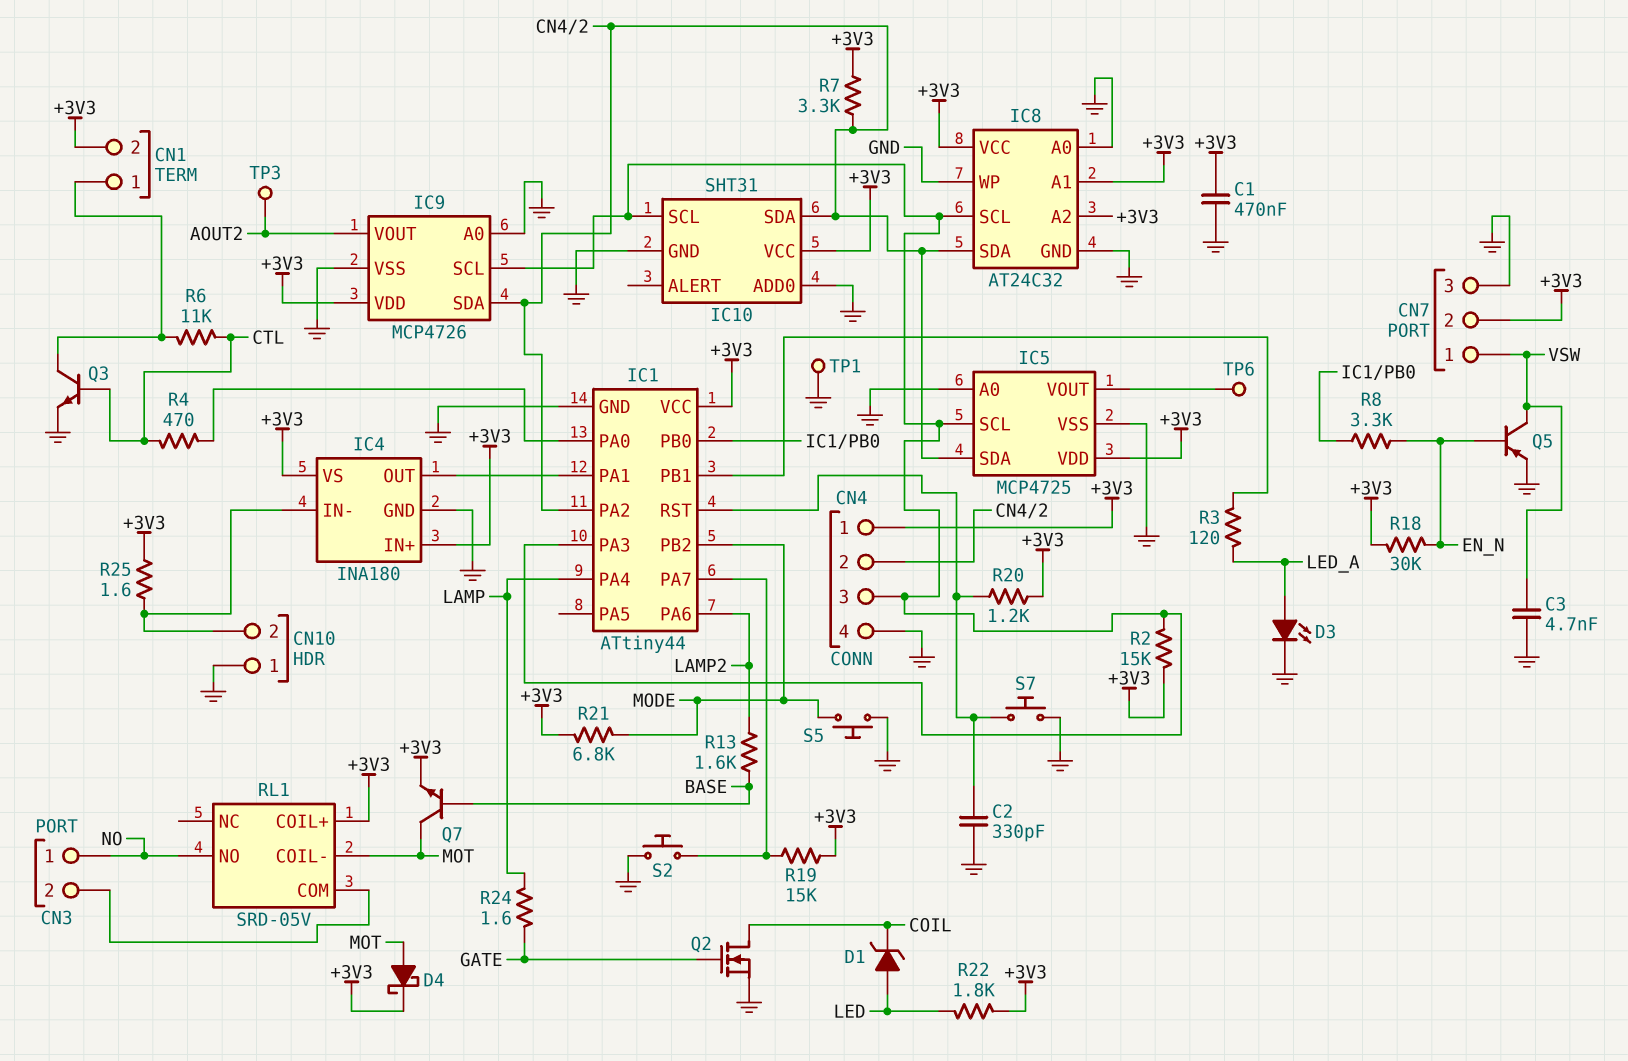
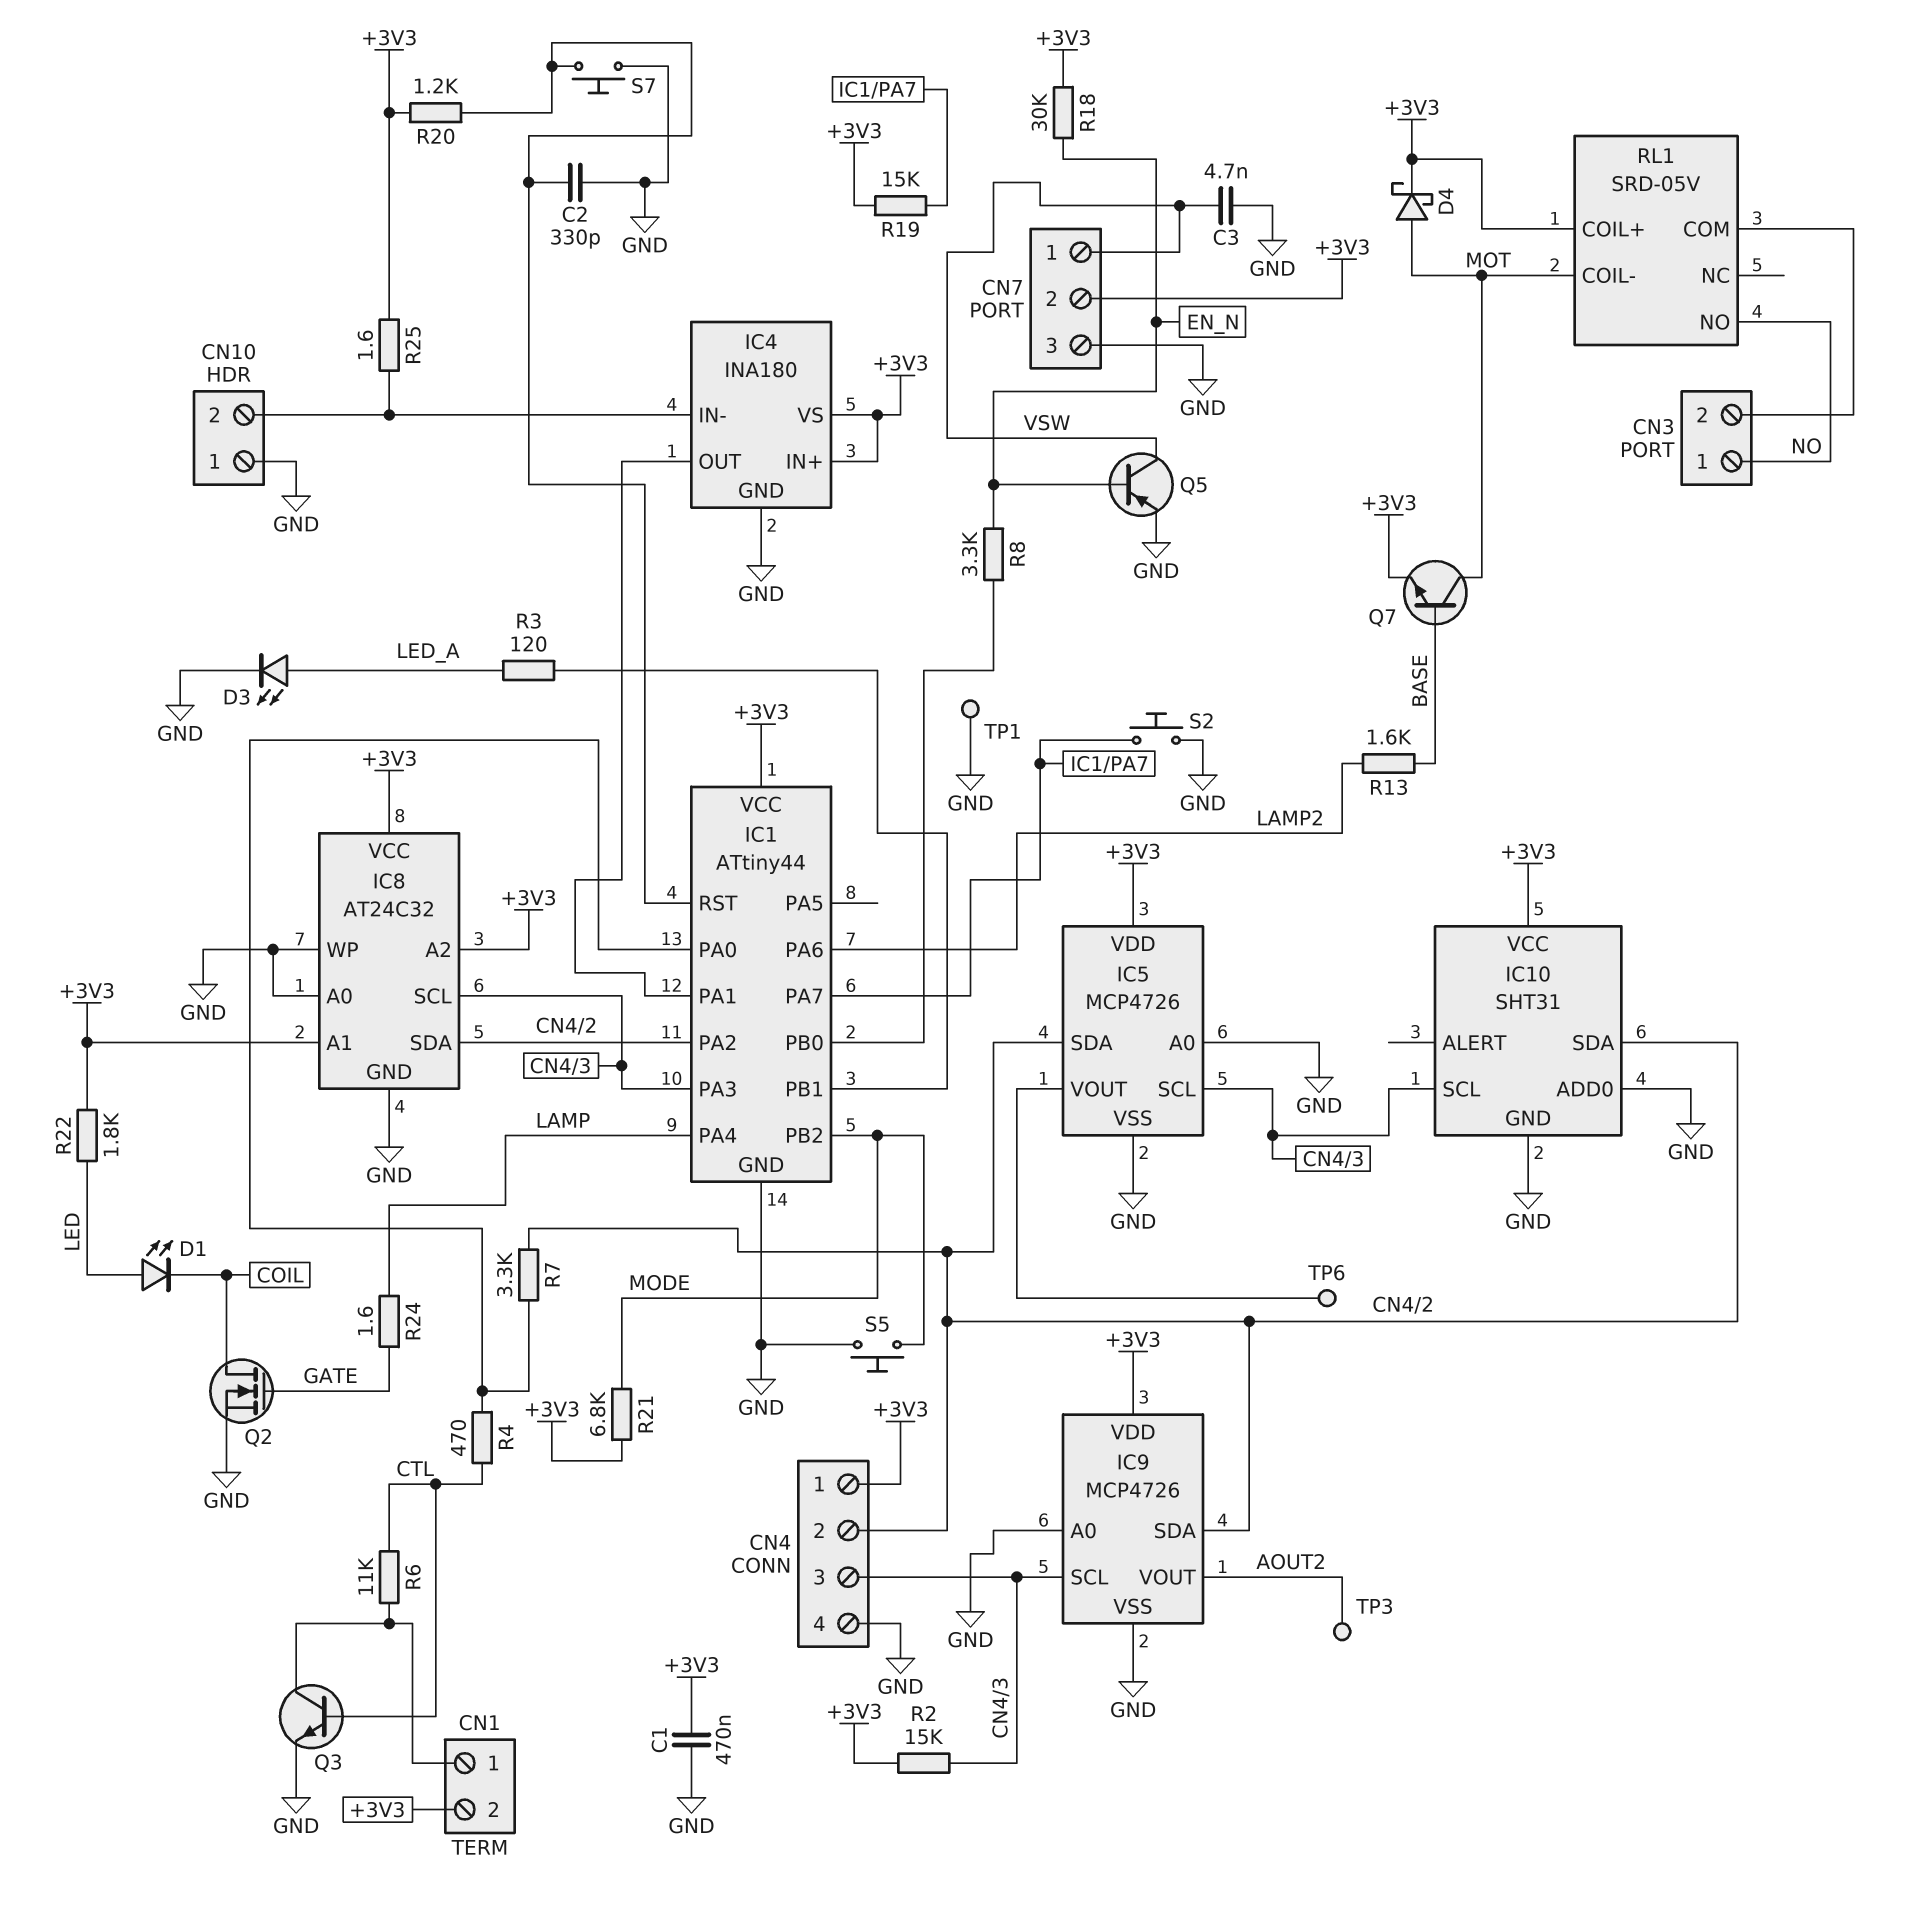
D1: zener (A LED, K COIL) -> LED (A LED, K COIL)
IC5: MCP4725 -> MCP4726
R7: 3.3k (+3V3, CN4/2) -> 3.3k (CN4/2, IC1/PA0)

